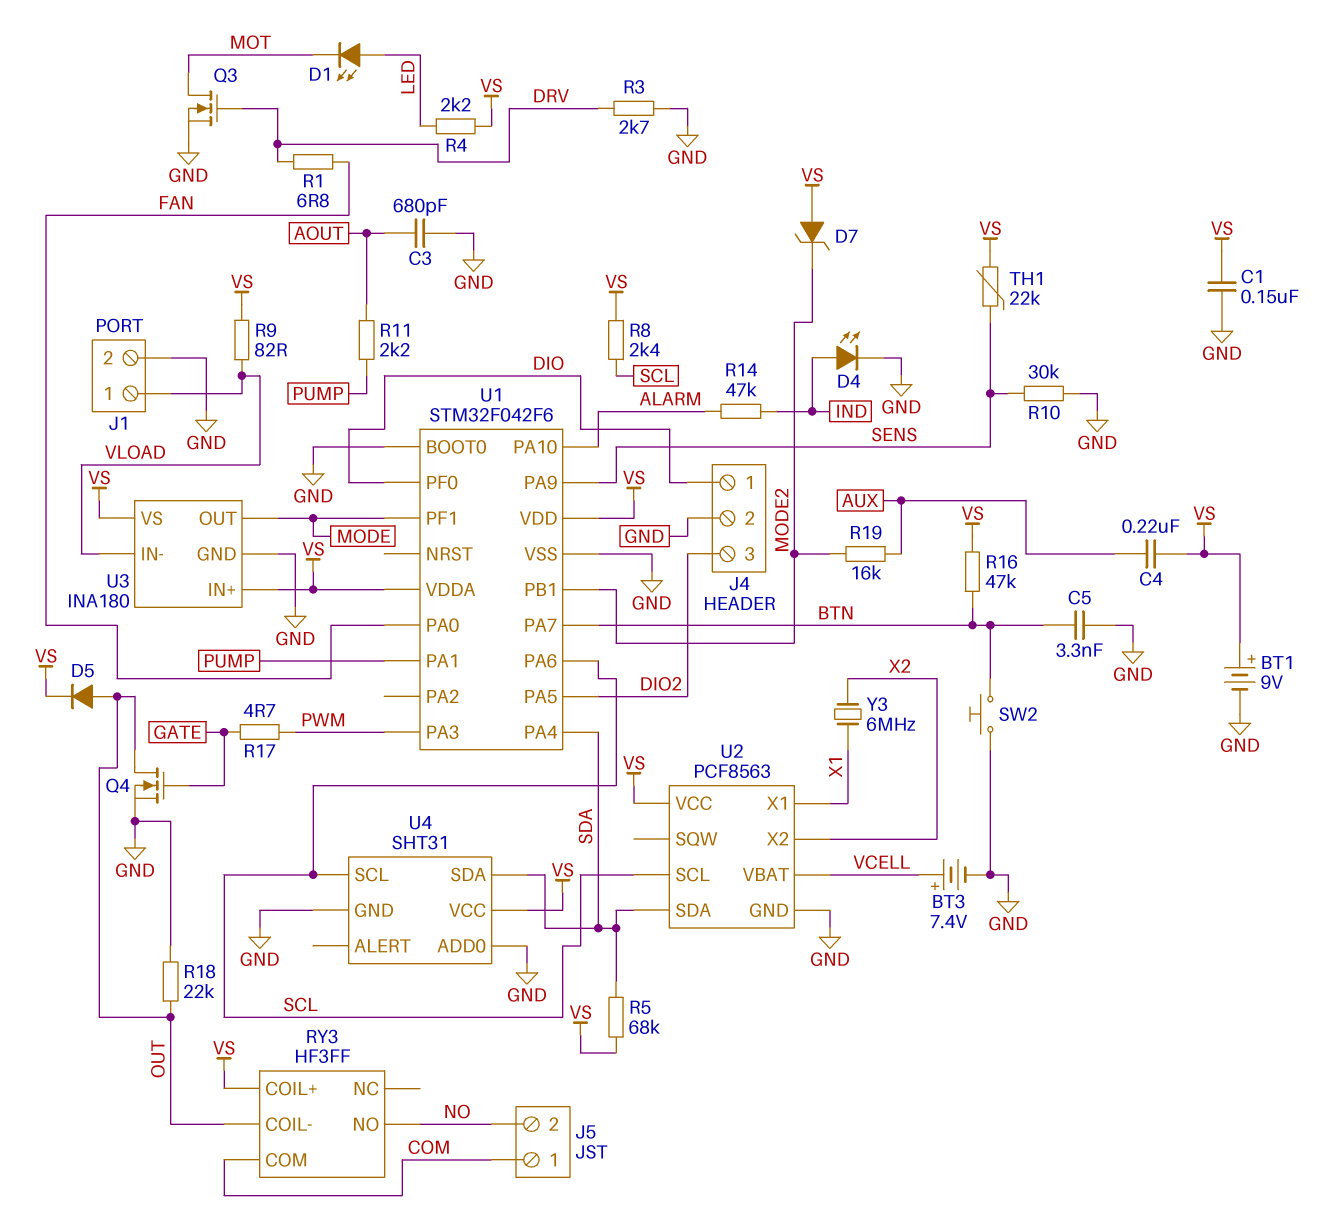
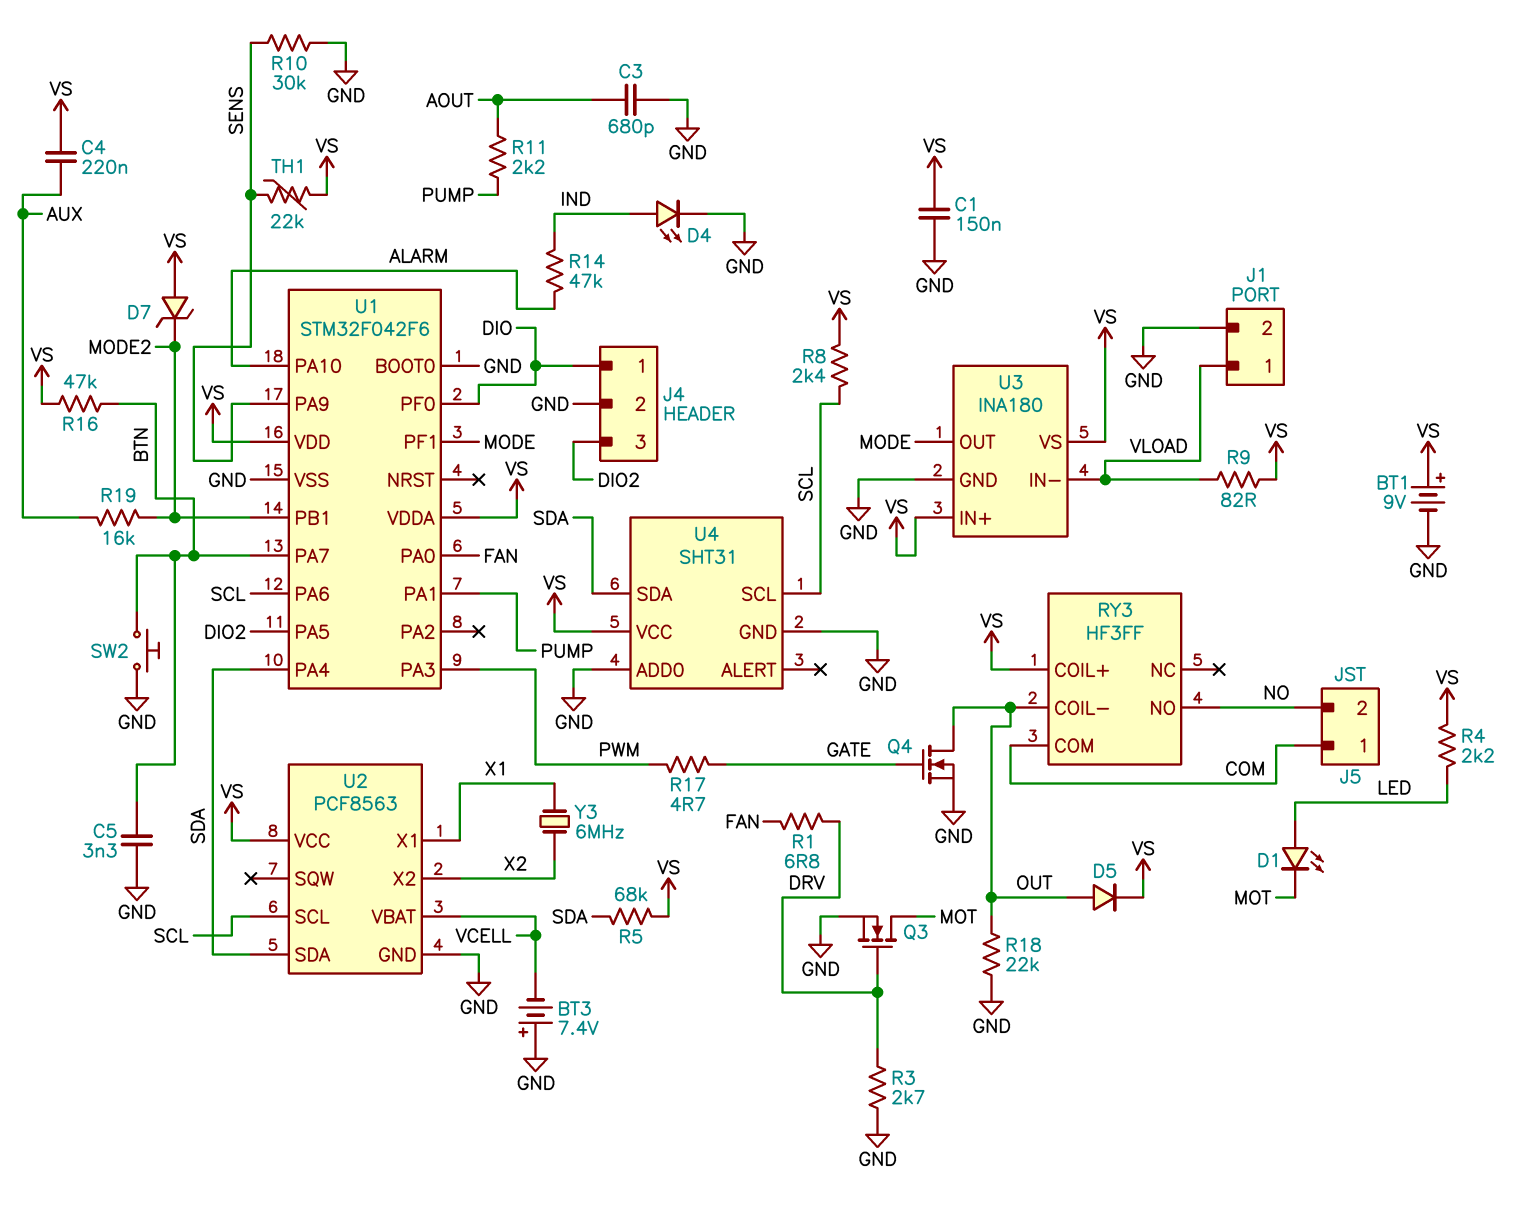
BT3: 7.4V (plus VCELL, minus GND) -> 7.4V (plus GND, minus VCELL)

